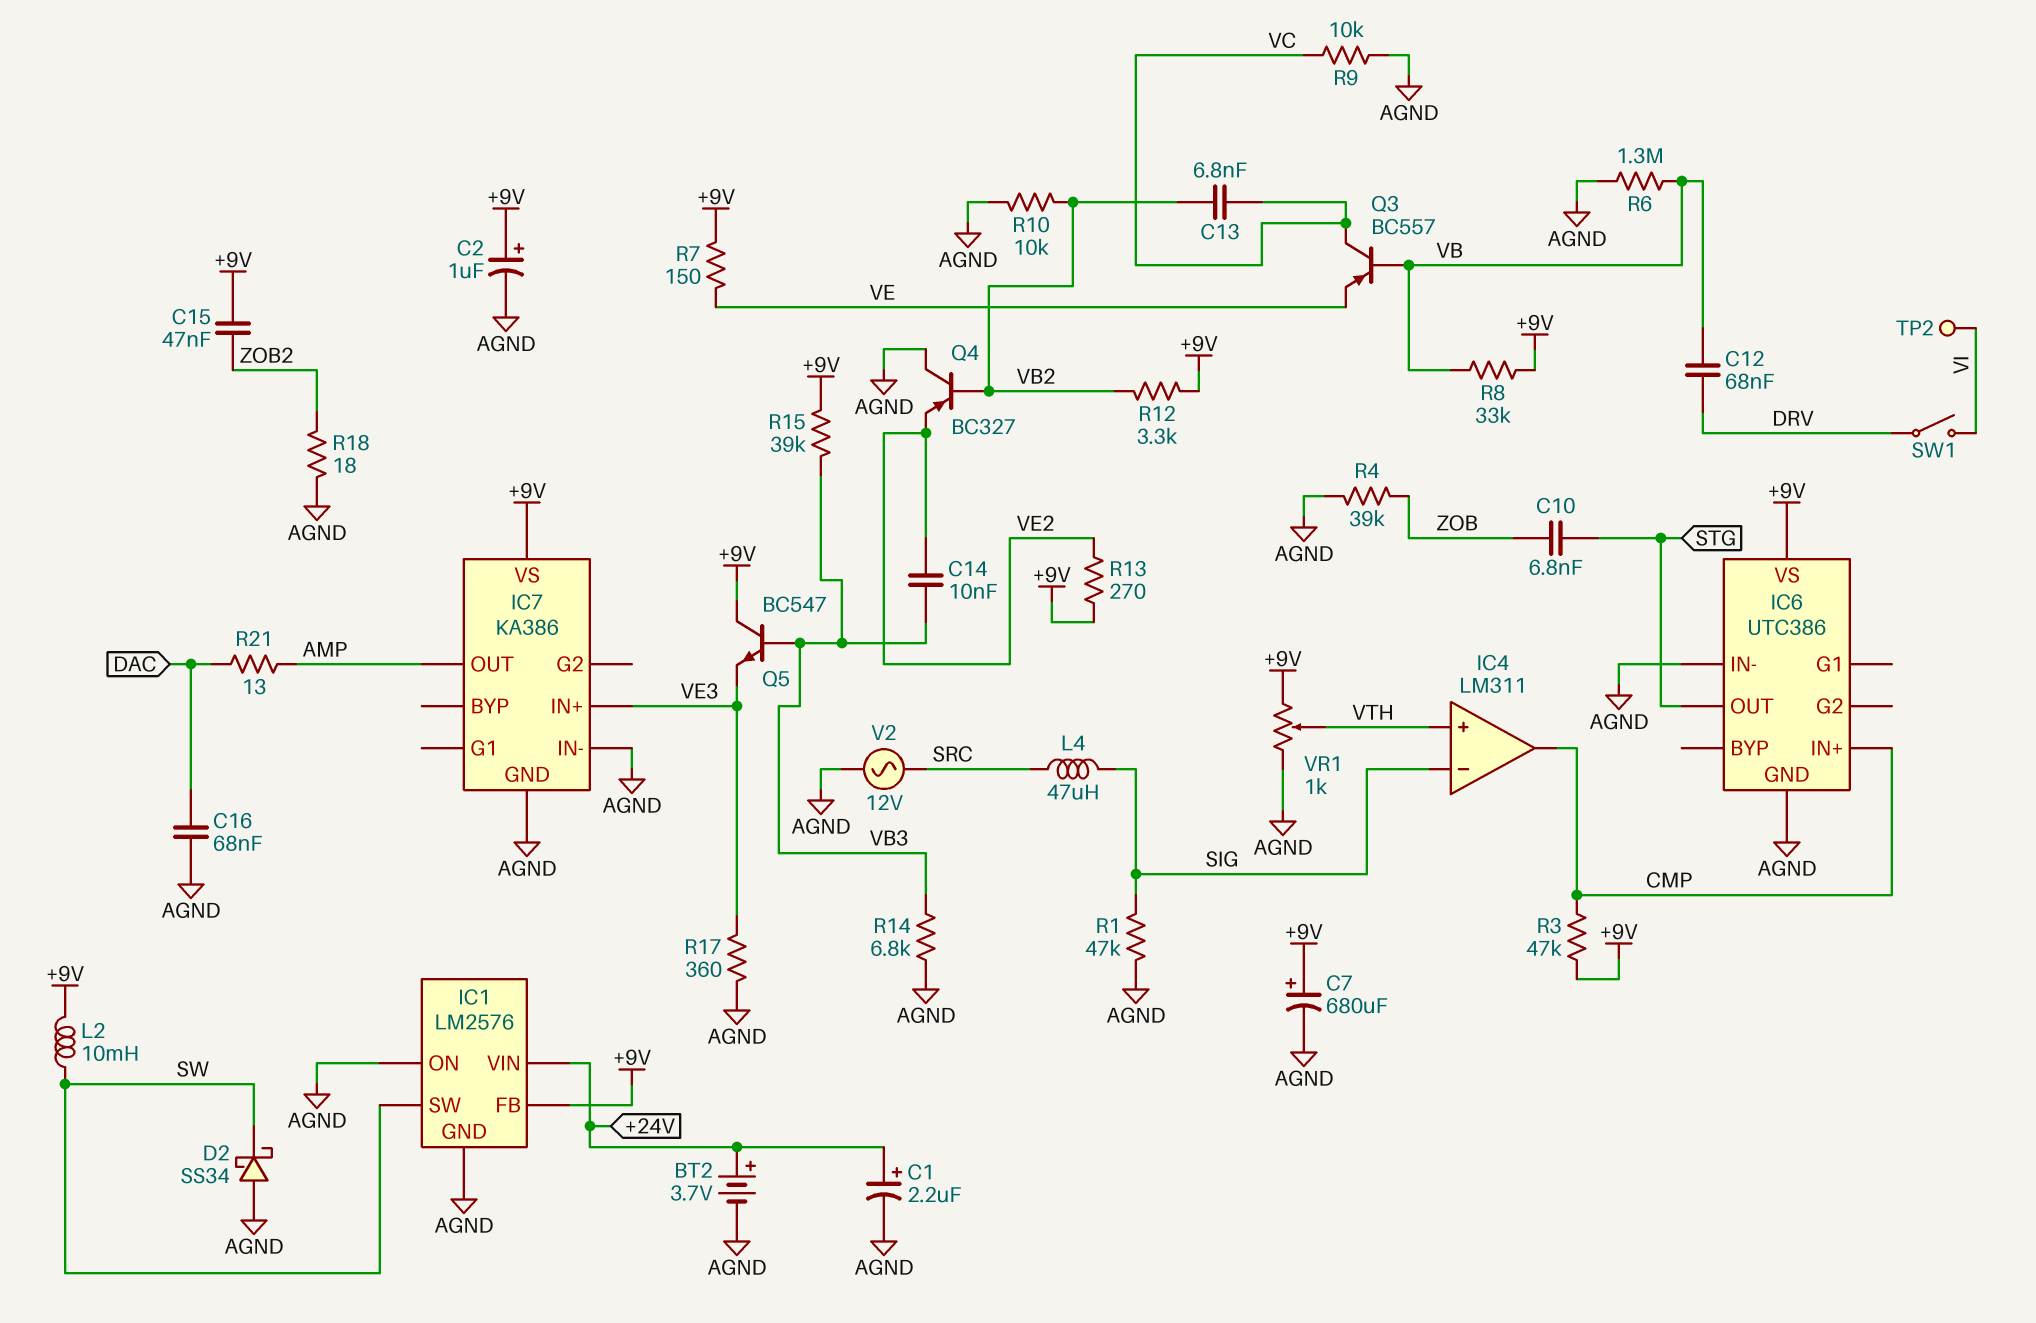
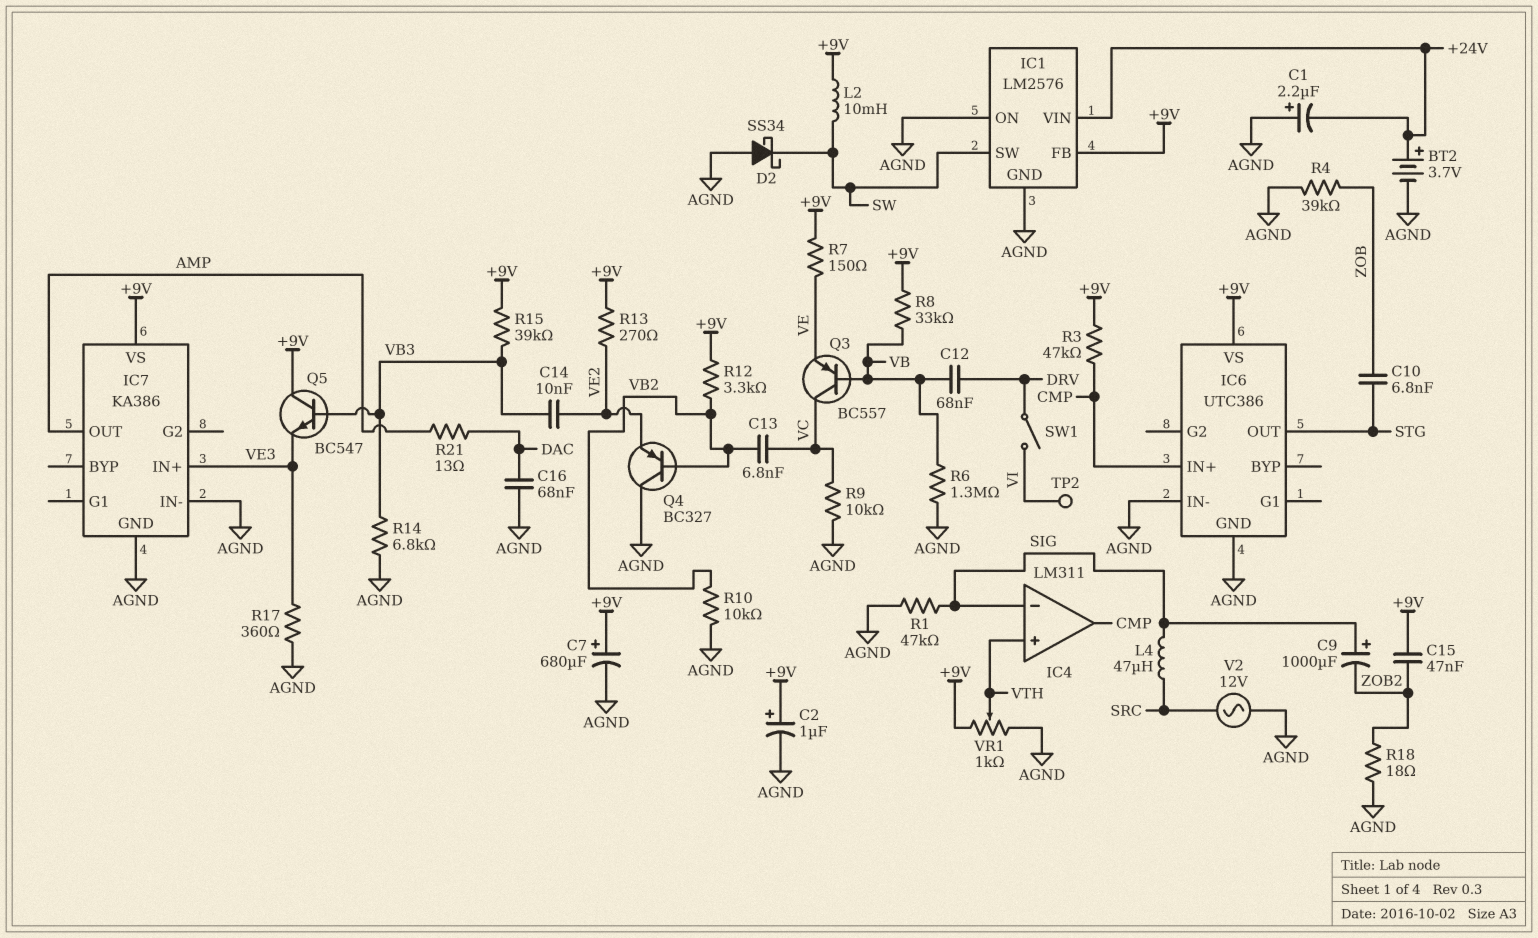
C1: 2.2uF (plus +24V, minus AGND) -> 2.2uF (plus AGND, minus +24V)
C9: none -> 1000uF (plus SIG, minus ZOB2)

